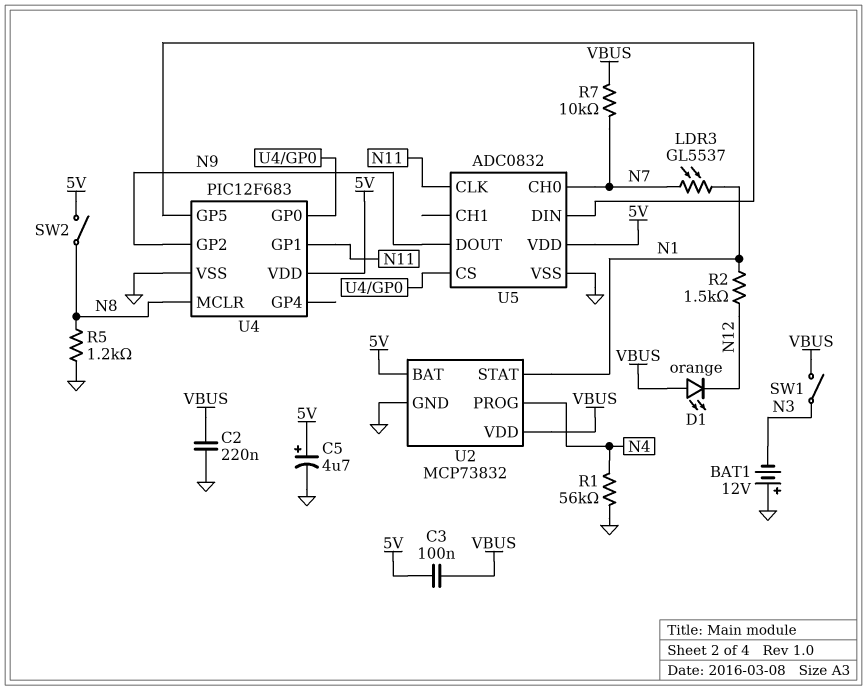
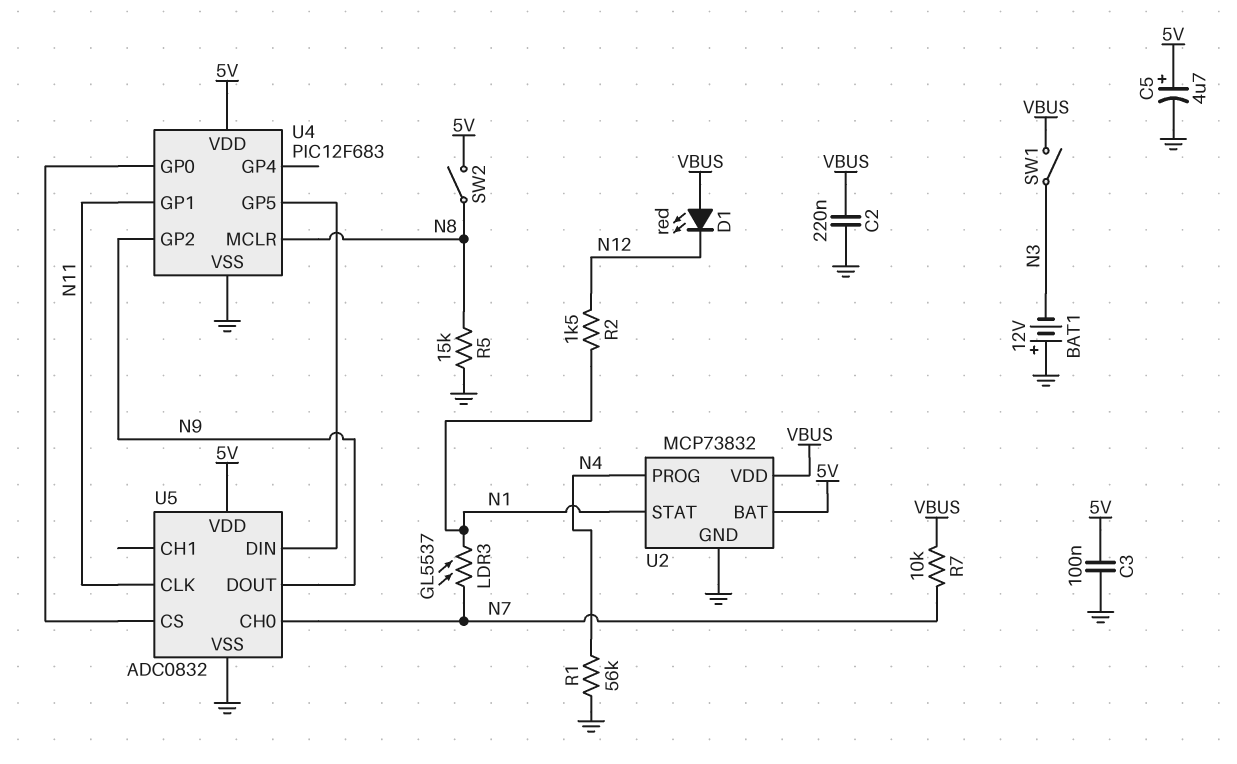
C3: 100nF (5V, VBUS) -> 100nF (5V, GND)
D1: LED orange (A VBUS, K N12) -> LED red (A VBUS, K N12)
R5: 1.2k (GND, N8) -> 15k (GND, N8)

